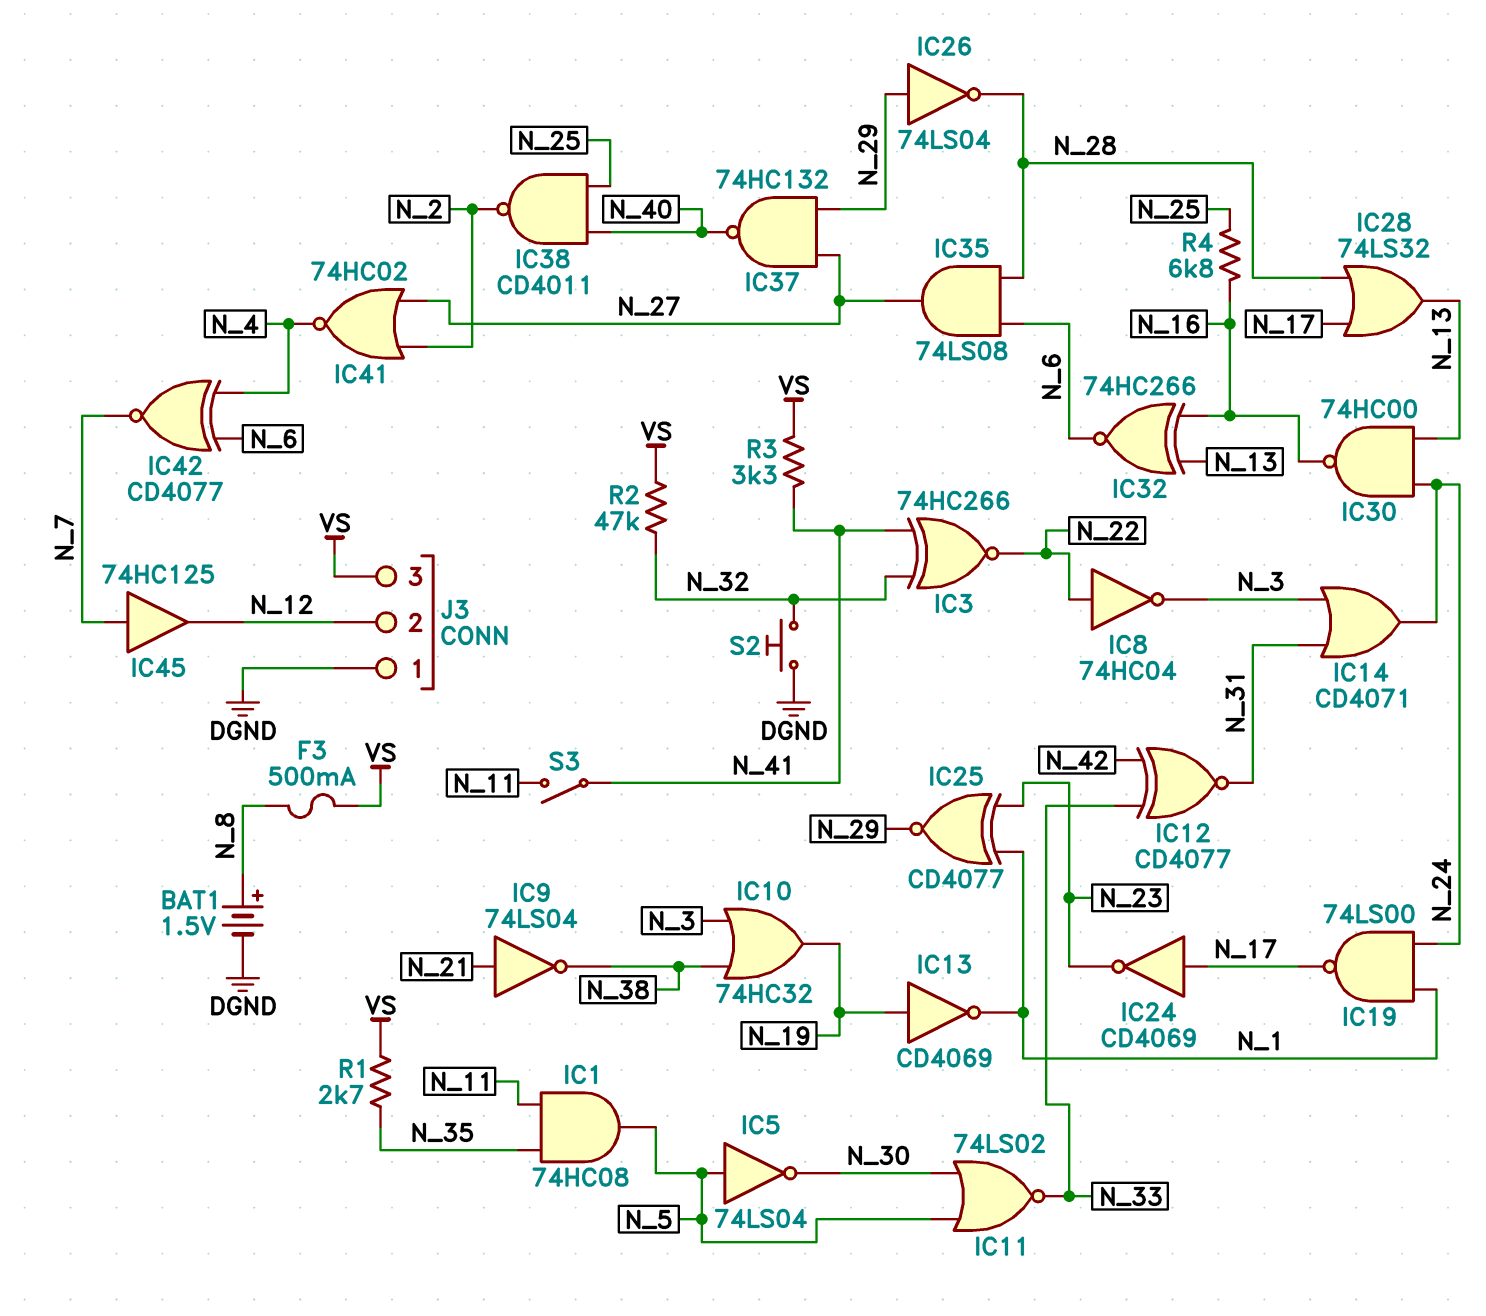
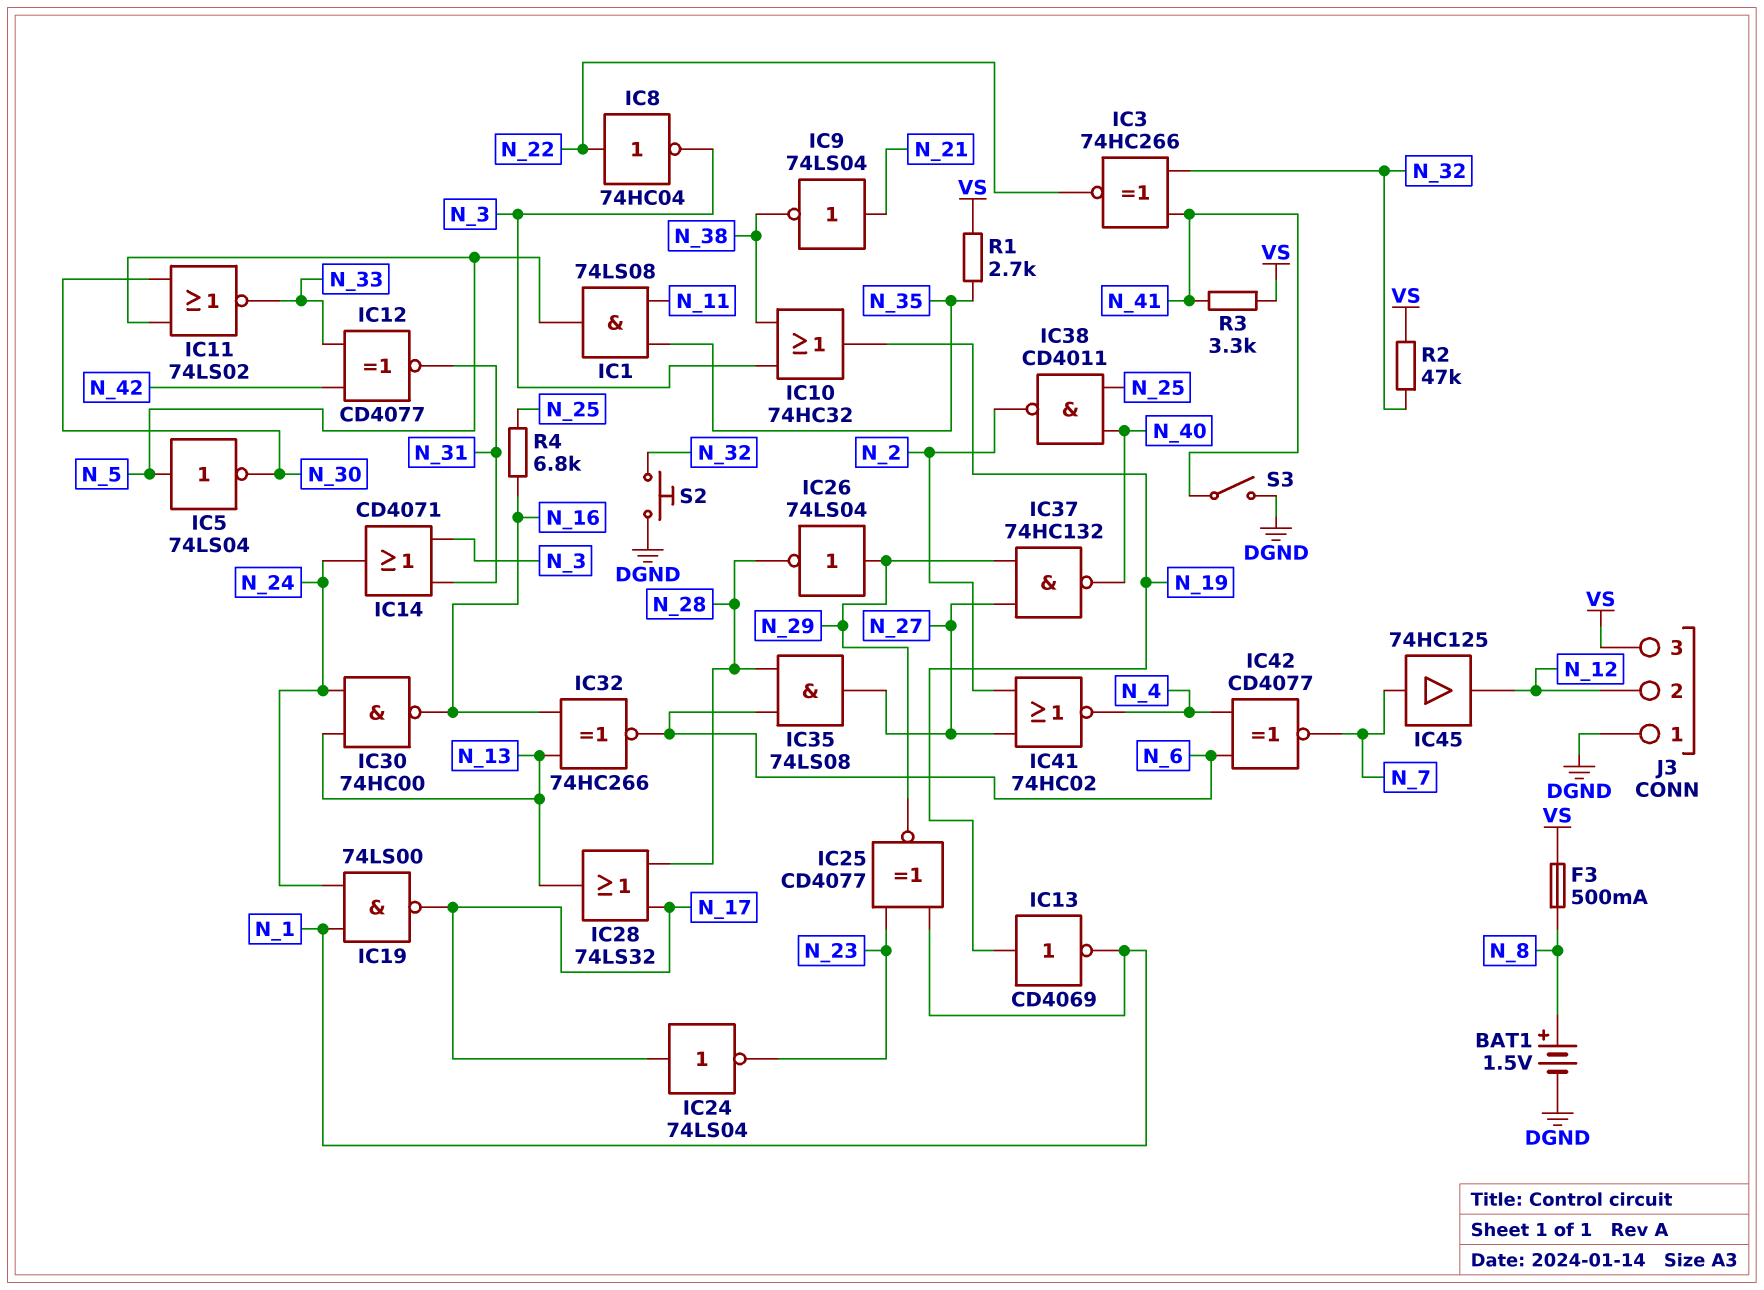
IC1: AND 74HC08 (in N_11, in N_35, out N_5) -> AND 74LS08 (in N_11, in N_35, out N_5)
IC24: NOT CD4069 (in N_17, out N_23) -> NOT 74LS04 (in N_17, out N_23)
S3: switch (N_11, N_41) -> switch (DGND, N_41)

